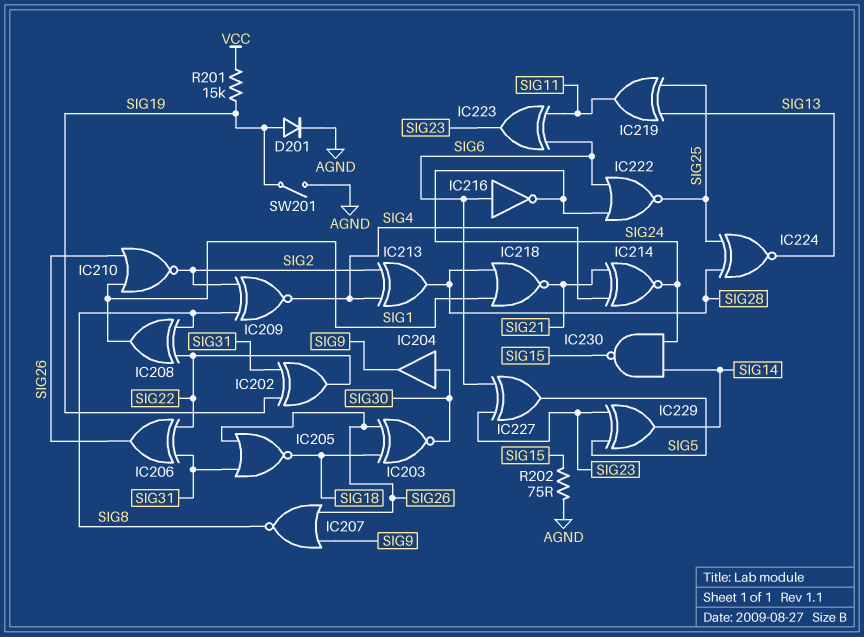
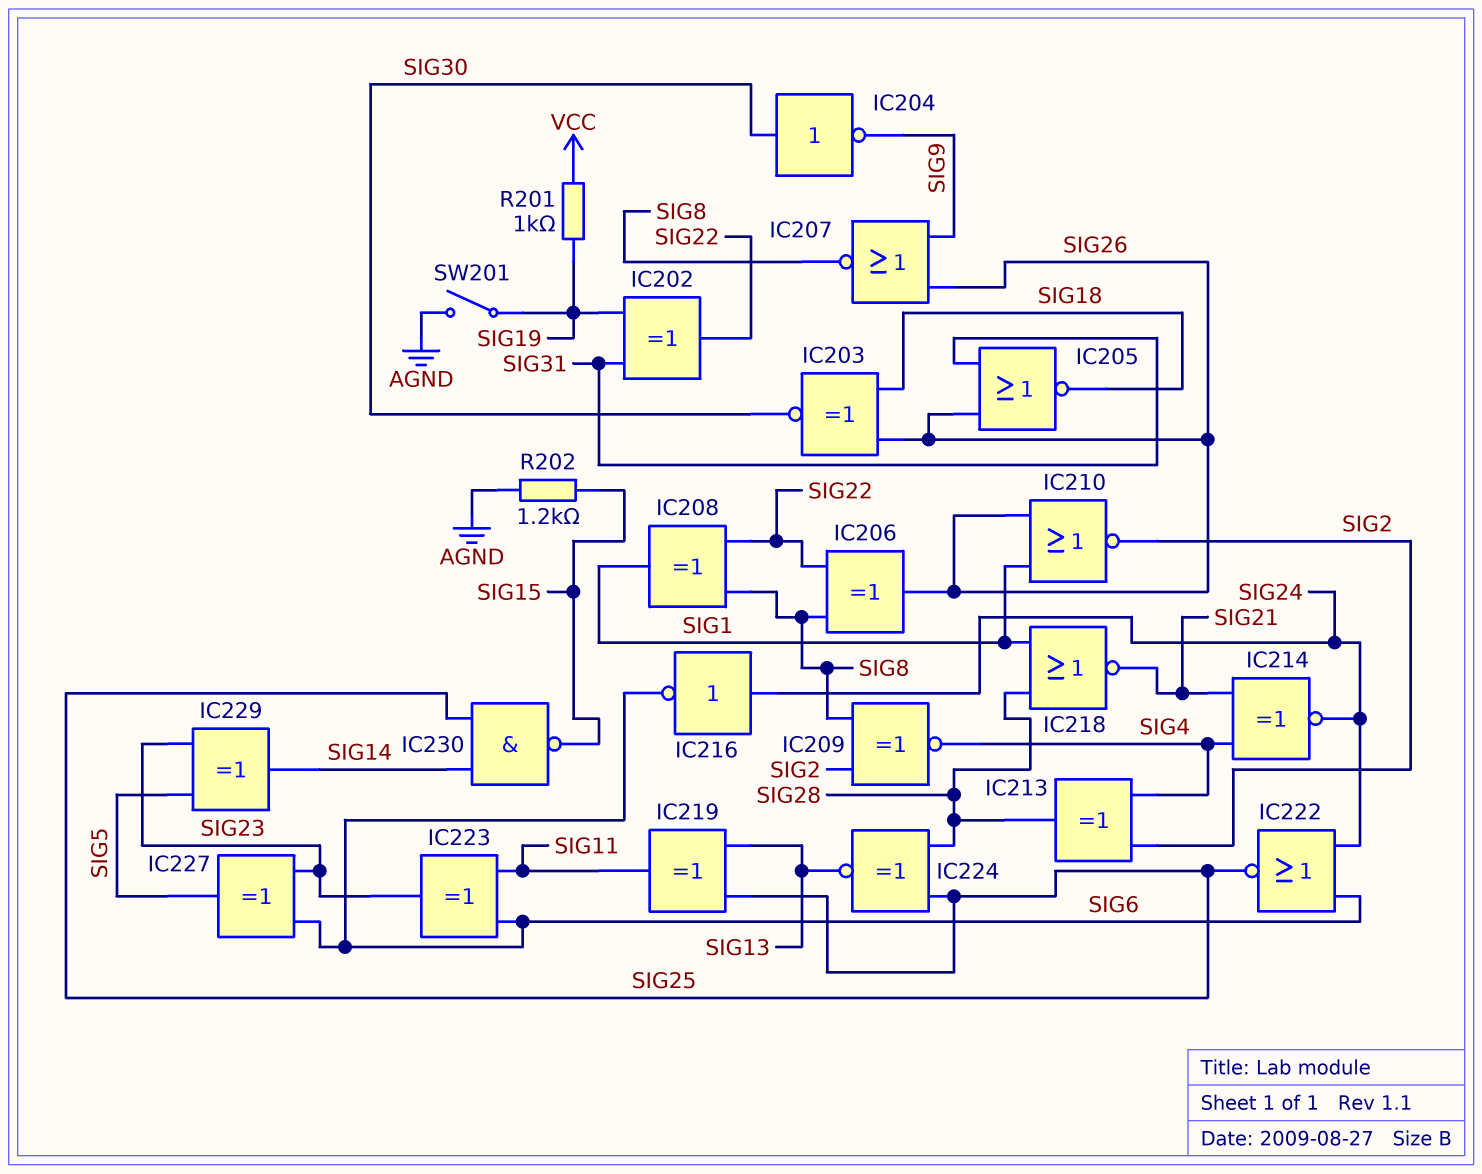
D201: diode (A SIG19, K AGND) -> none
IC204: buffer (in SIG30, out SIG9) -> NOT (in SIG30, out SIG9)
IC206: XOR (in SIG22, in SIG31, out SIG26) -> XOR (in SIG8, in SIG22, out SIG26)
IC216: NOT (in SIG6, out SIG24) -> NOT (in SIG24, out SIG6)
IC230: NAND (in SIG14, in SIG24, out SIG15) -> NAND (in SIG14, in SIG25, out SIG15)
R201: 15k (SIG19, VCC) -> 1k (SIG19, VCC)
R202: 75 (AGND, SIG15) -> 1.2k (AGND, SIG15)

